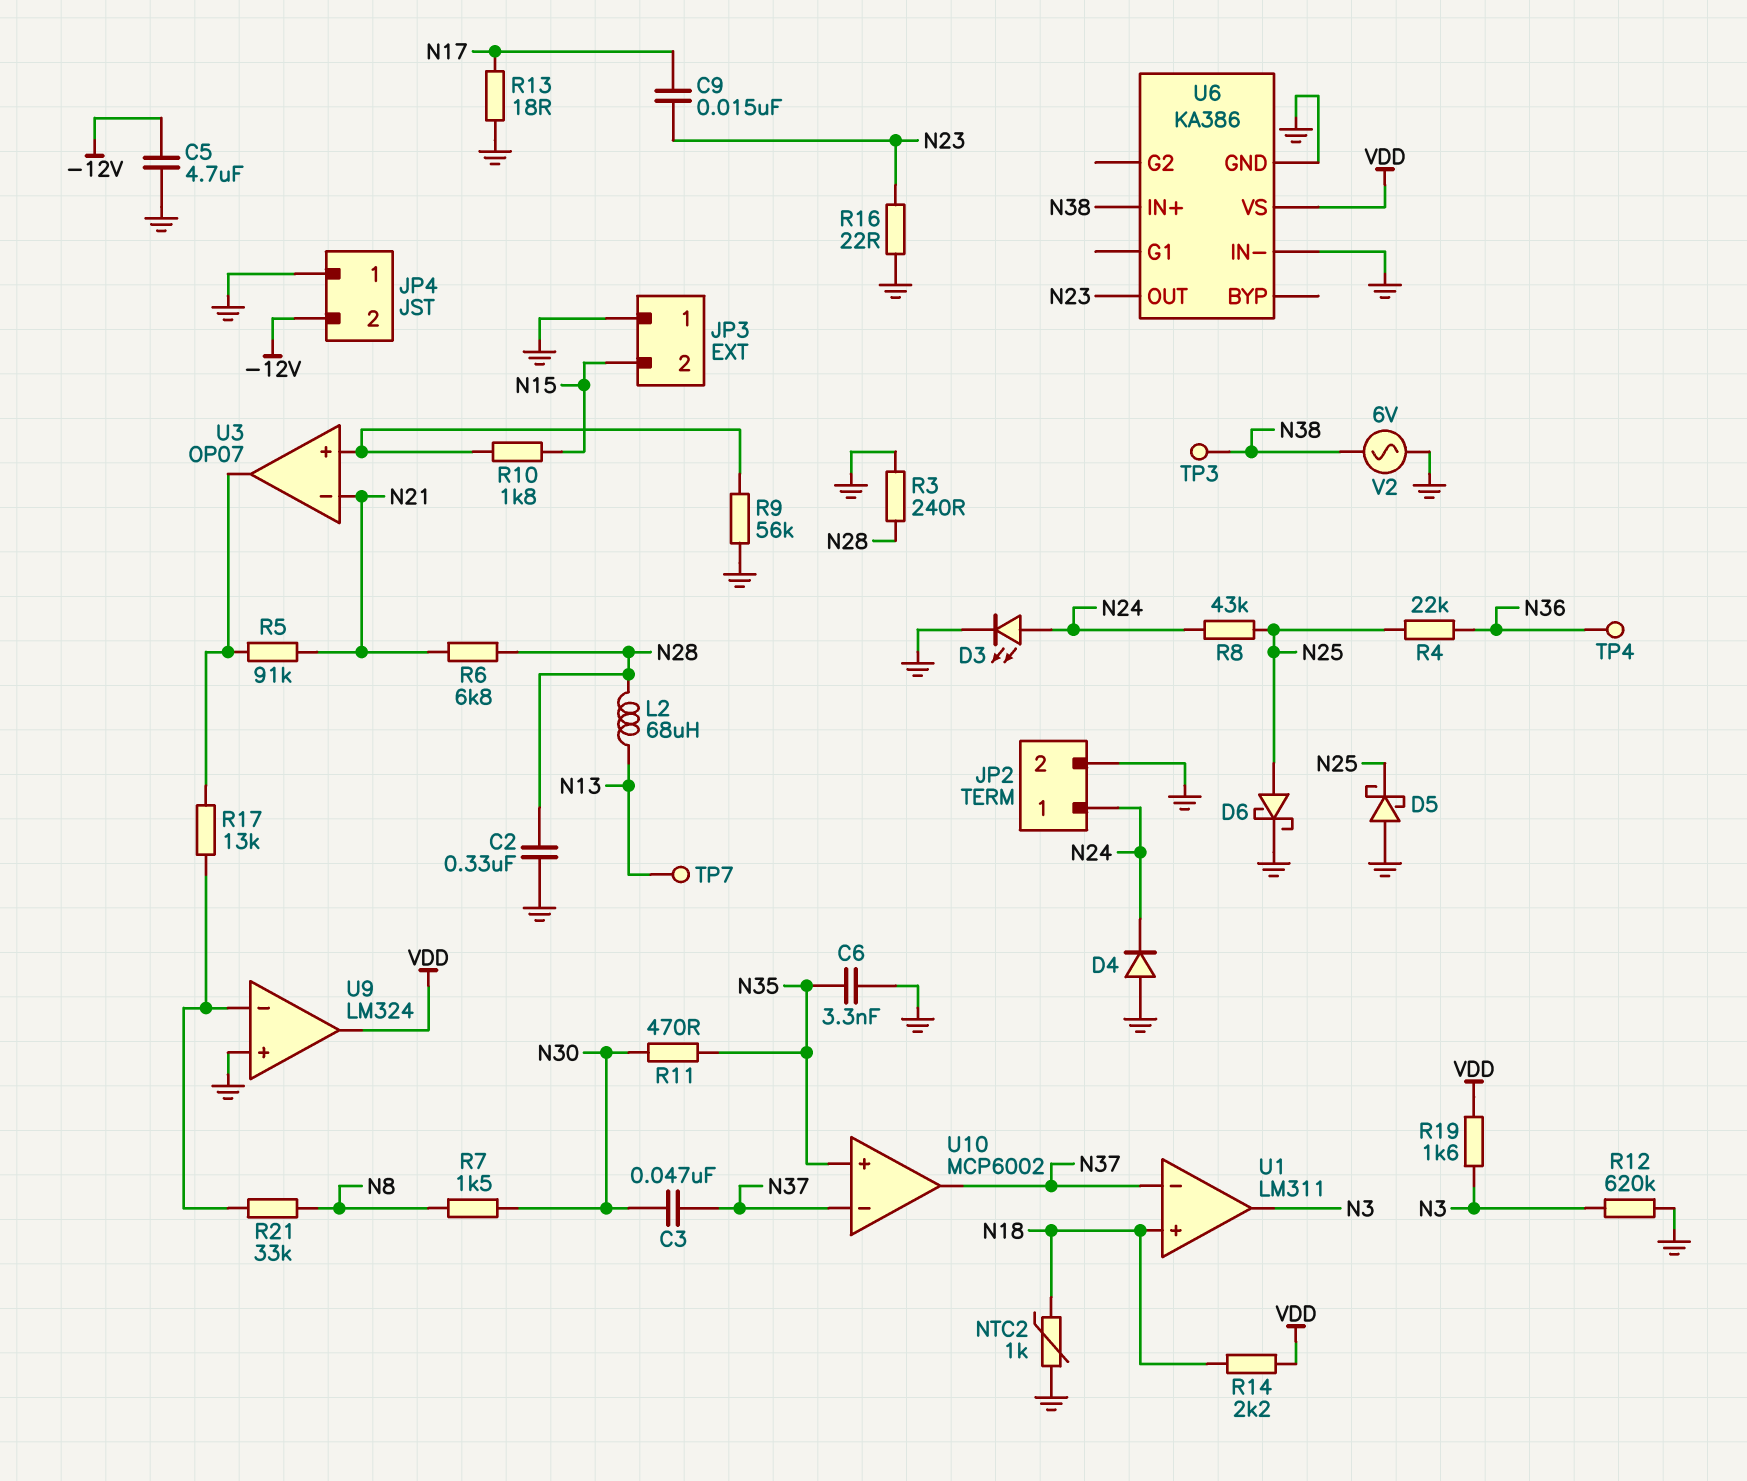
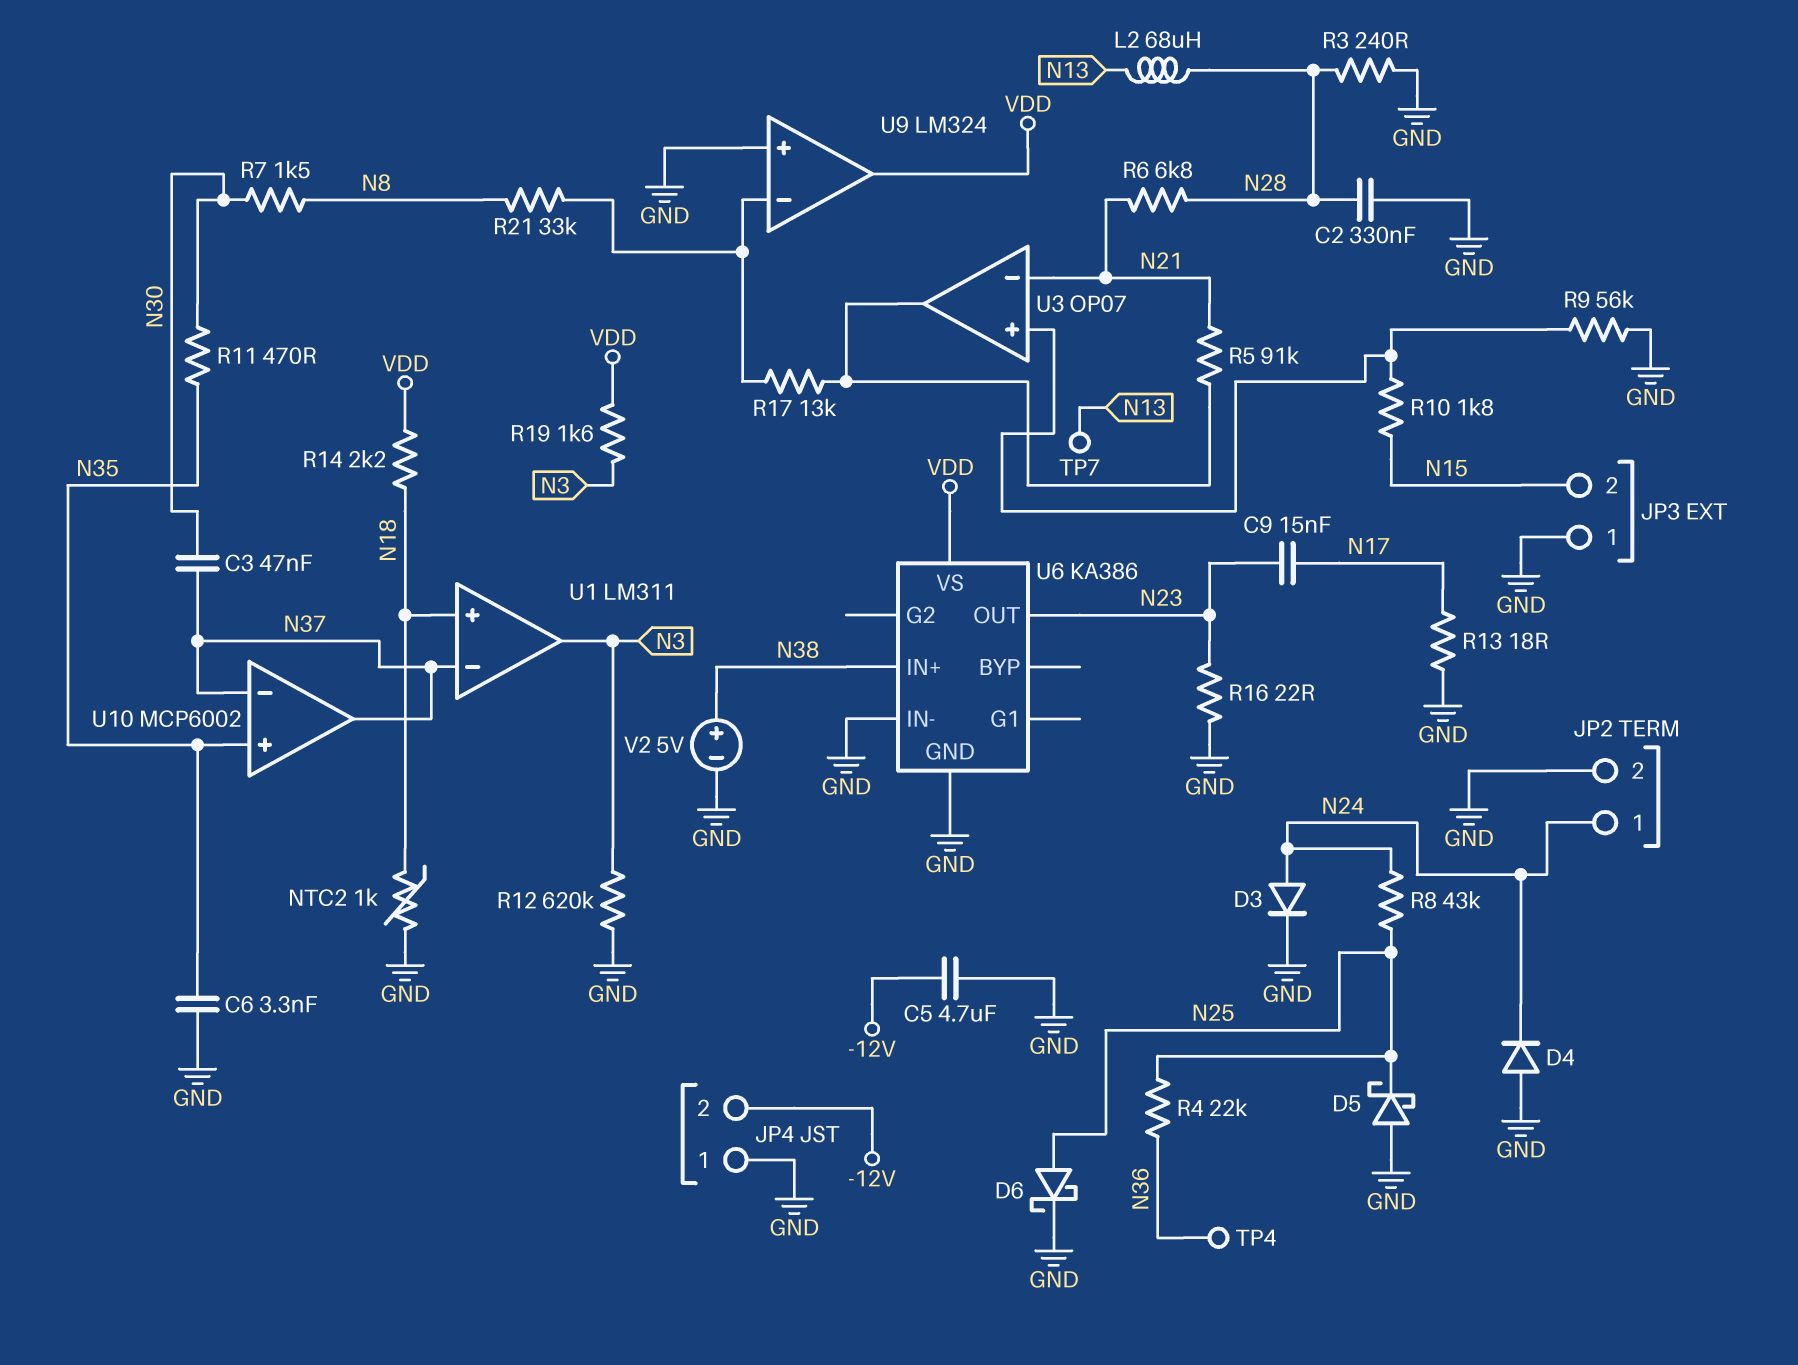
D3: LED (A N24, K GND) -> diode (A N24, K GND)
TP3: test point (N38) -> none
V2: AC 6V (GND, N38) -> 5V (plus N38, minus GND)

